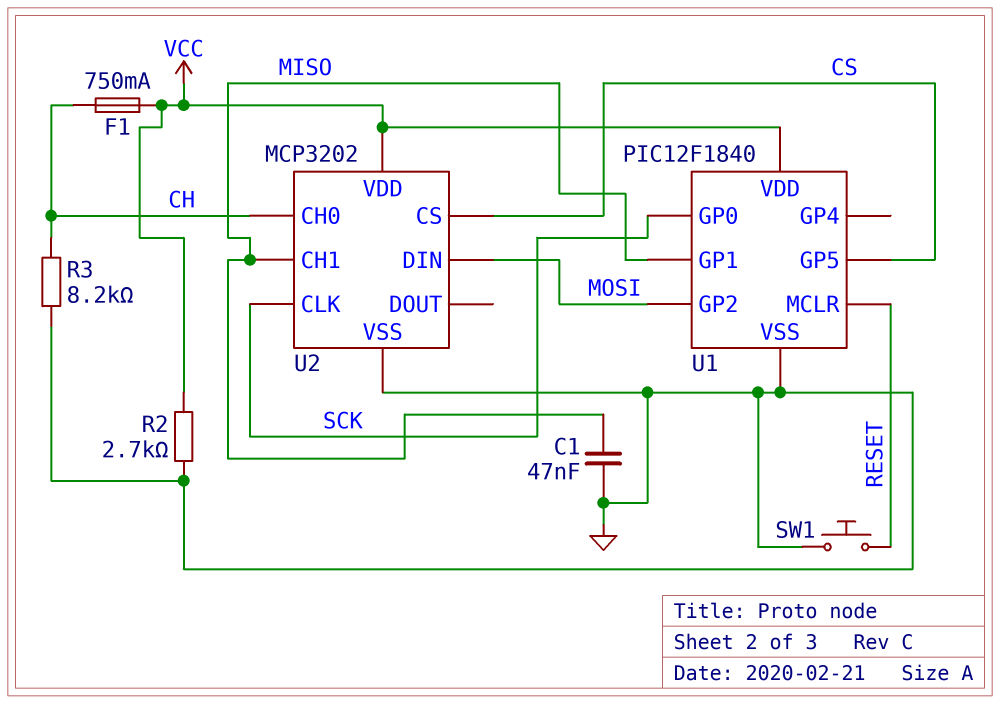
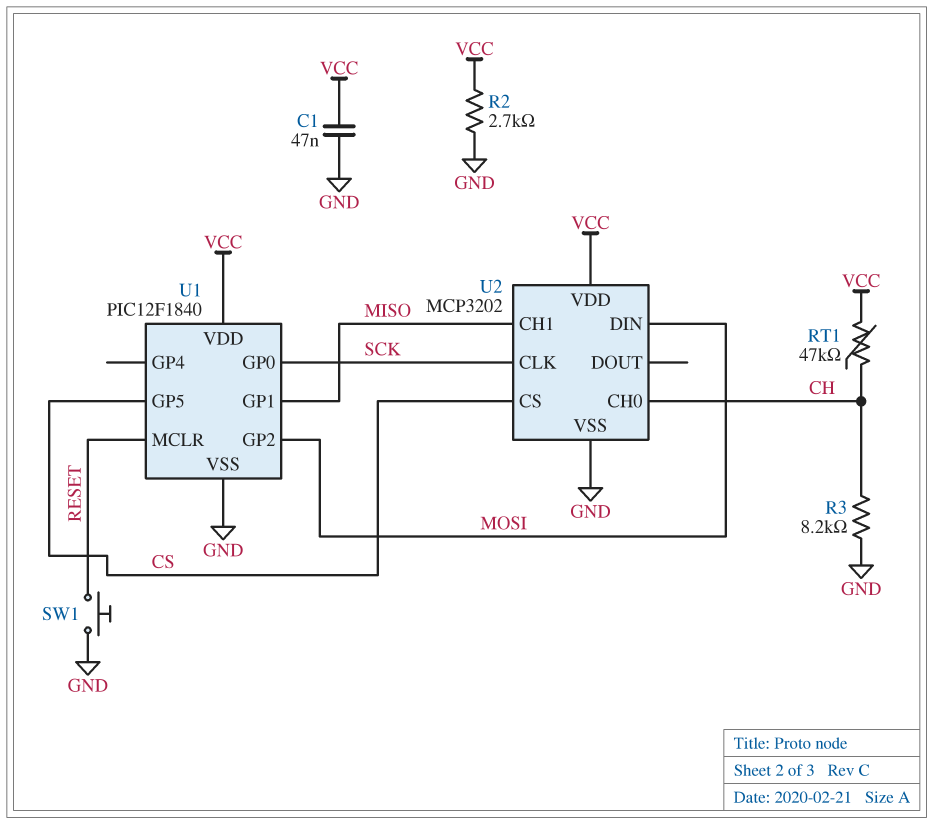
C1: 47nF (GND, MISO) -> 47nF (GND, VCC)
F1: 750mA (CH, VCC) -> none
RT1: none -> 47k (CH, VCC)

